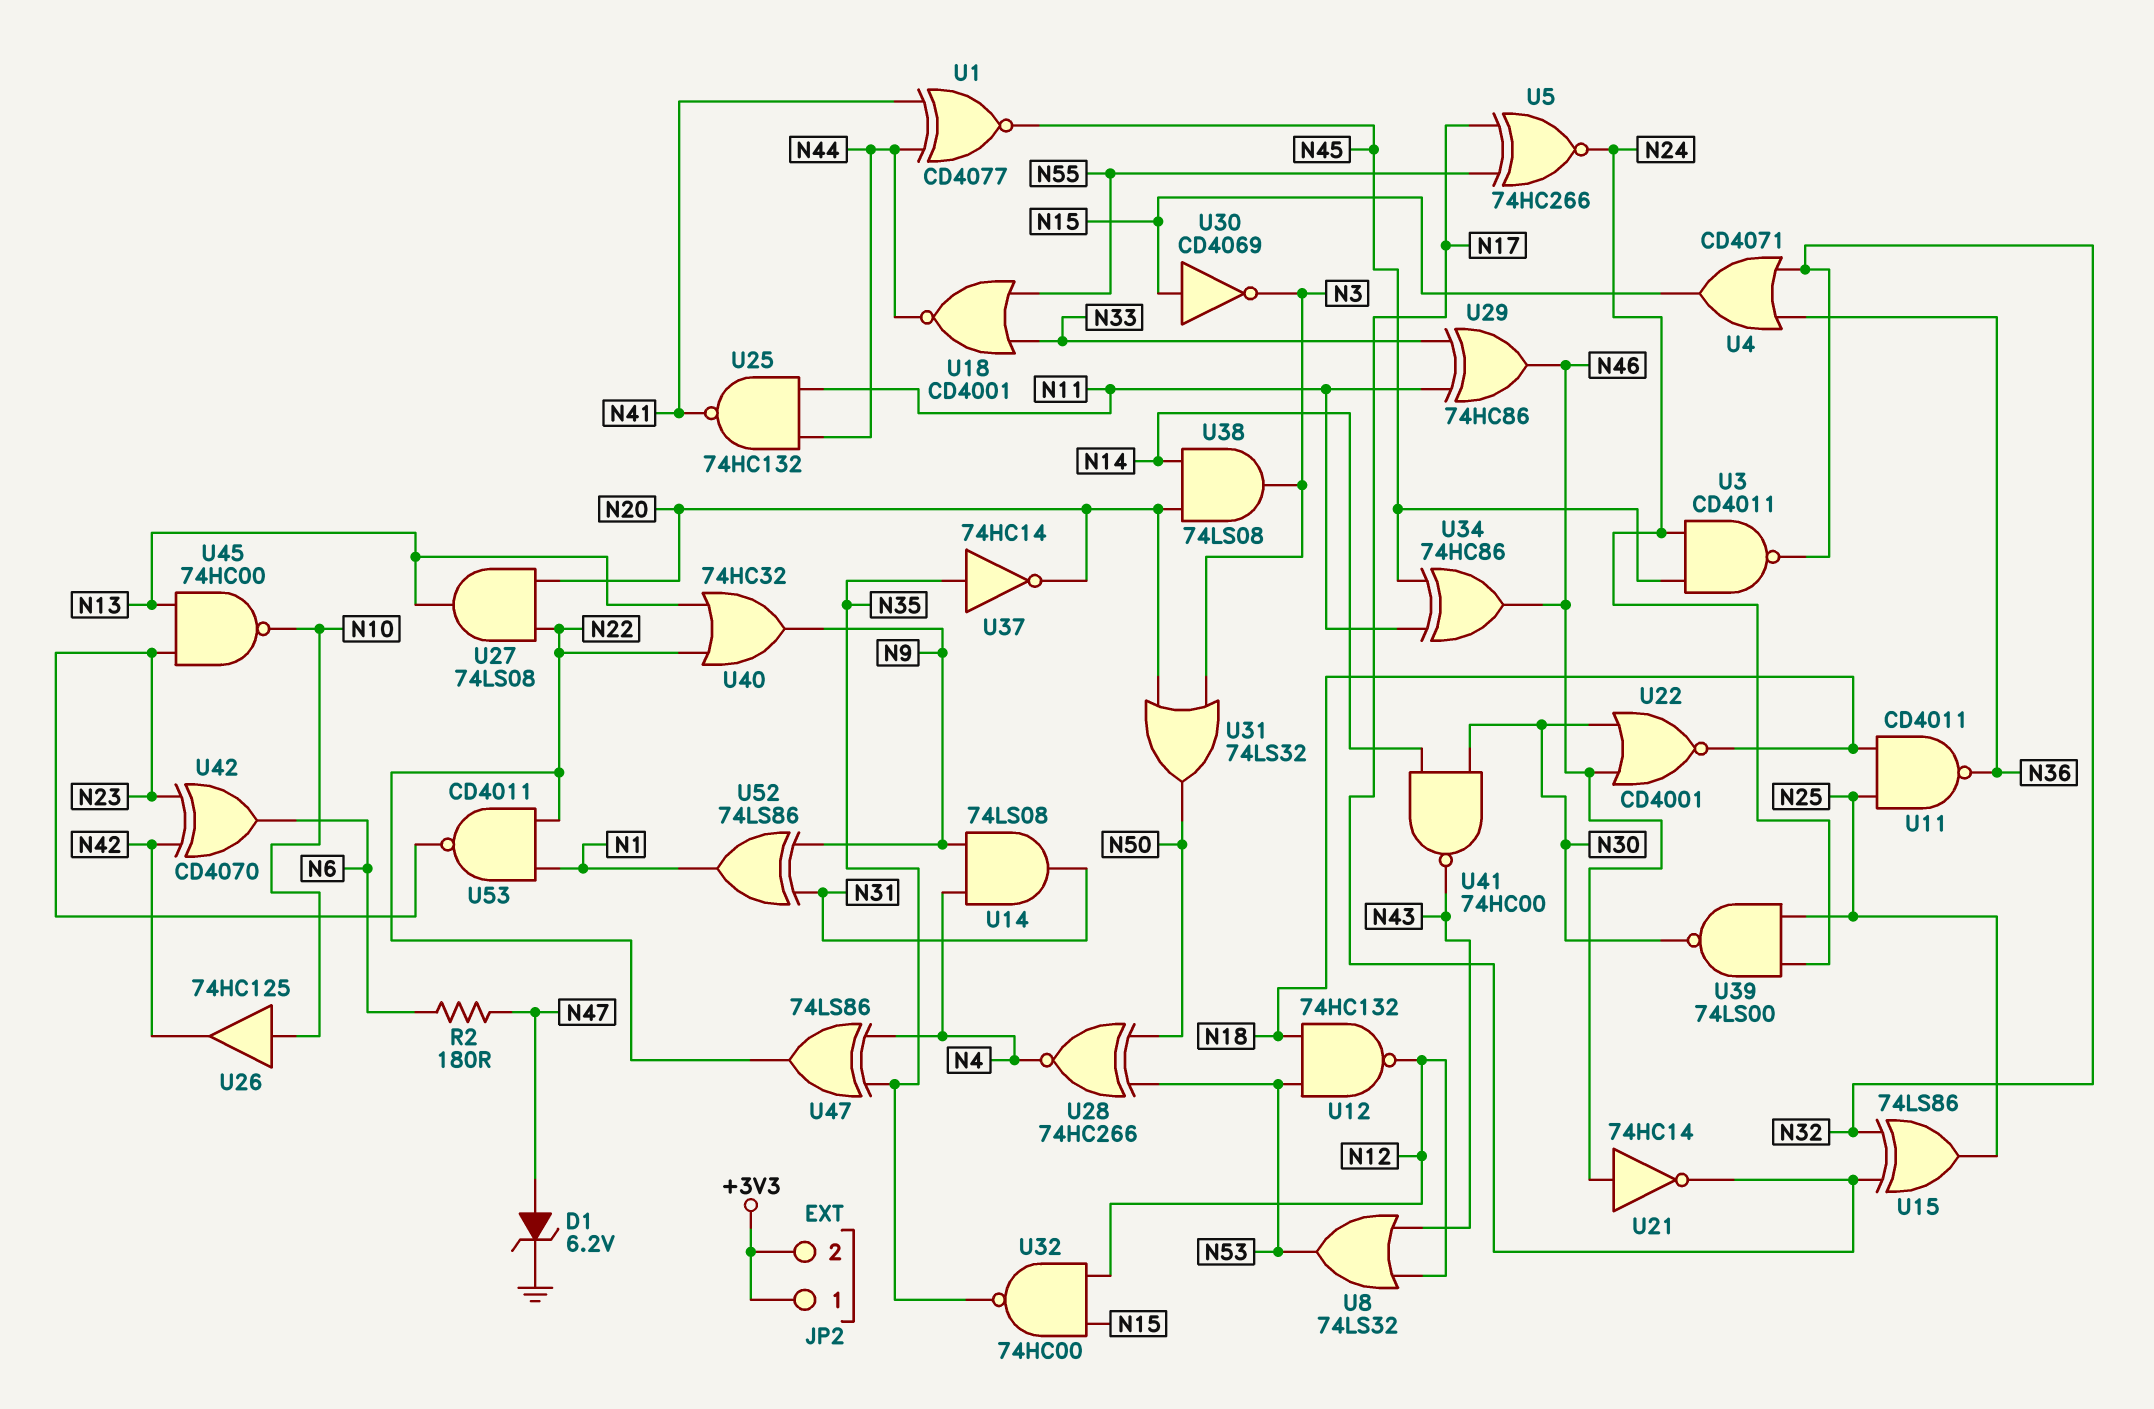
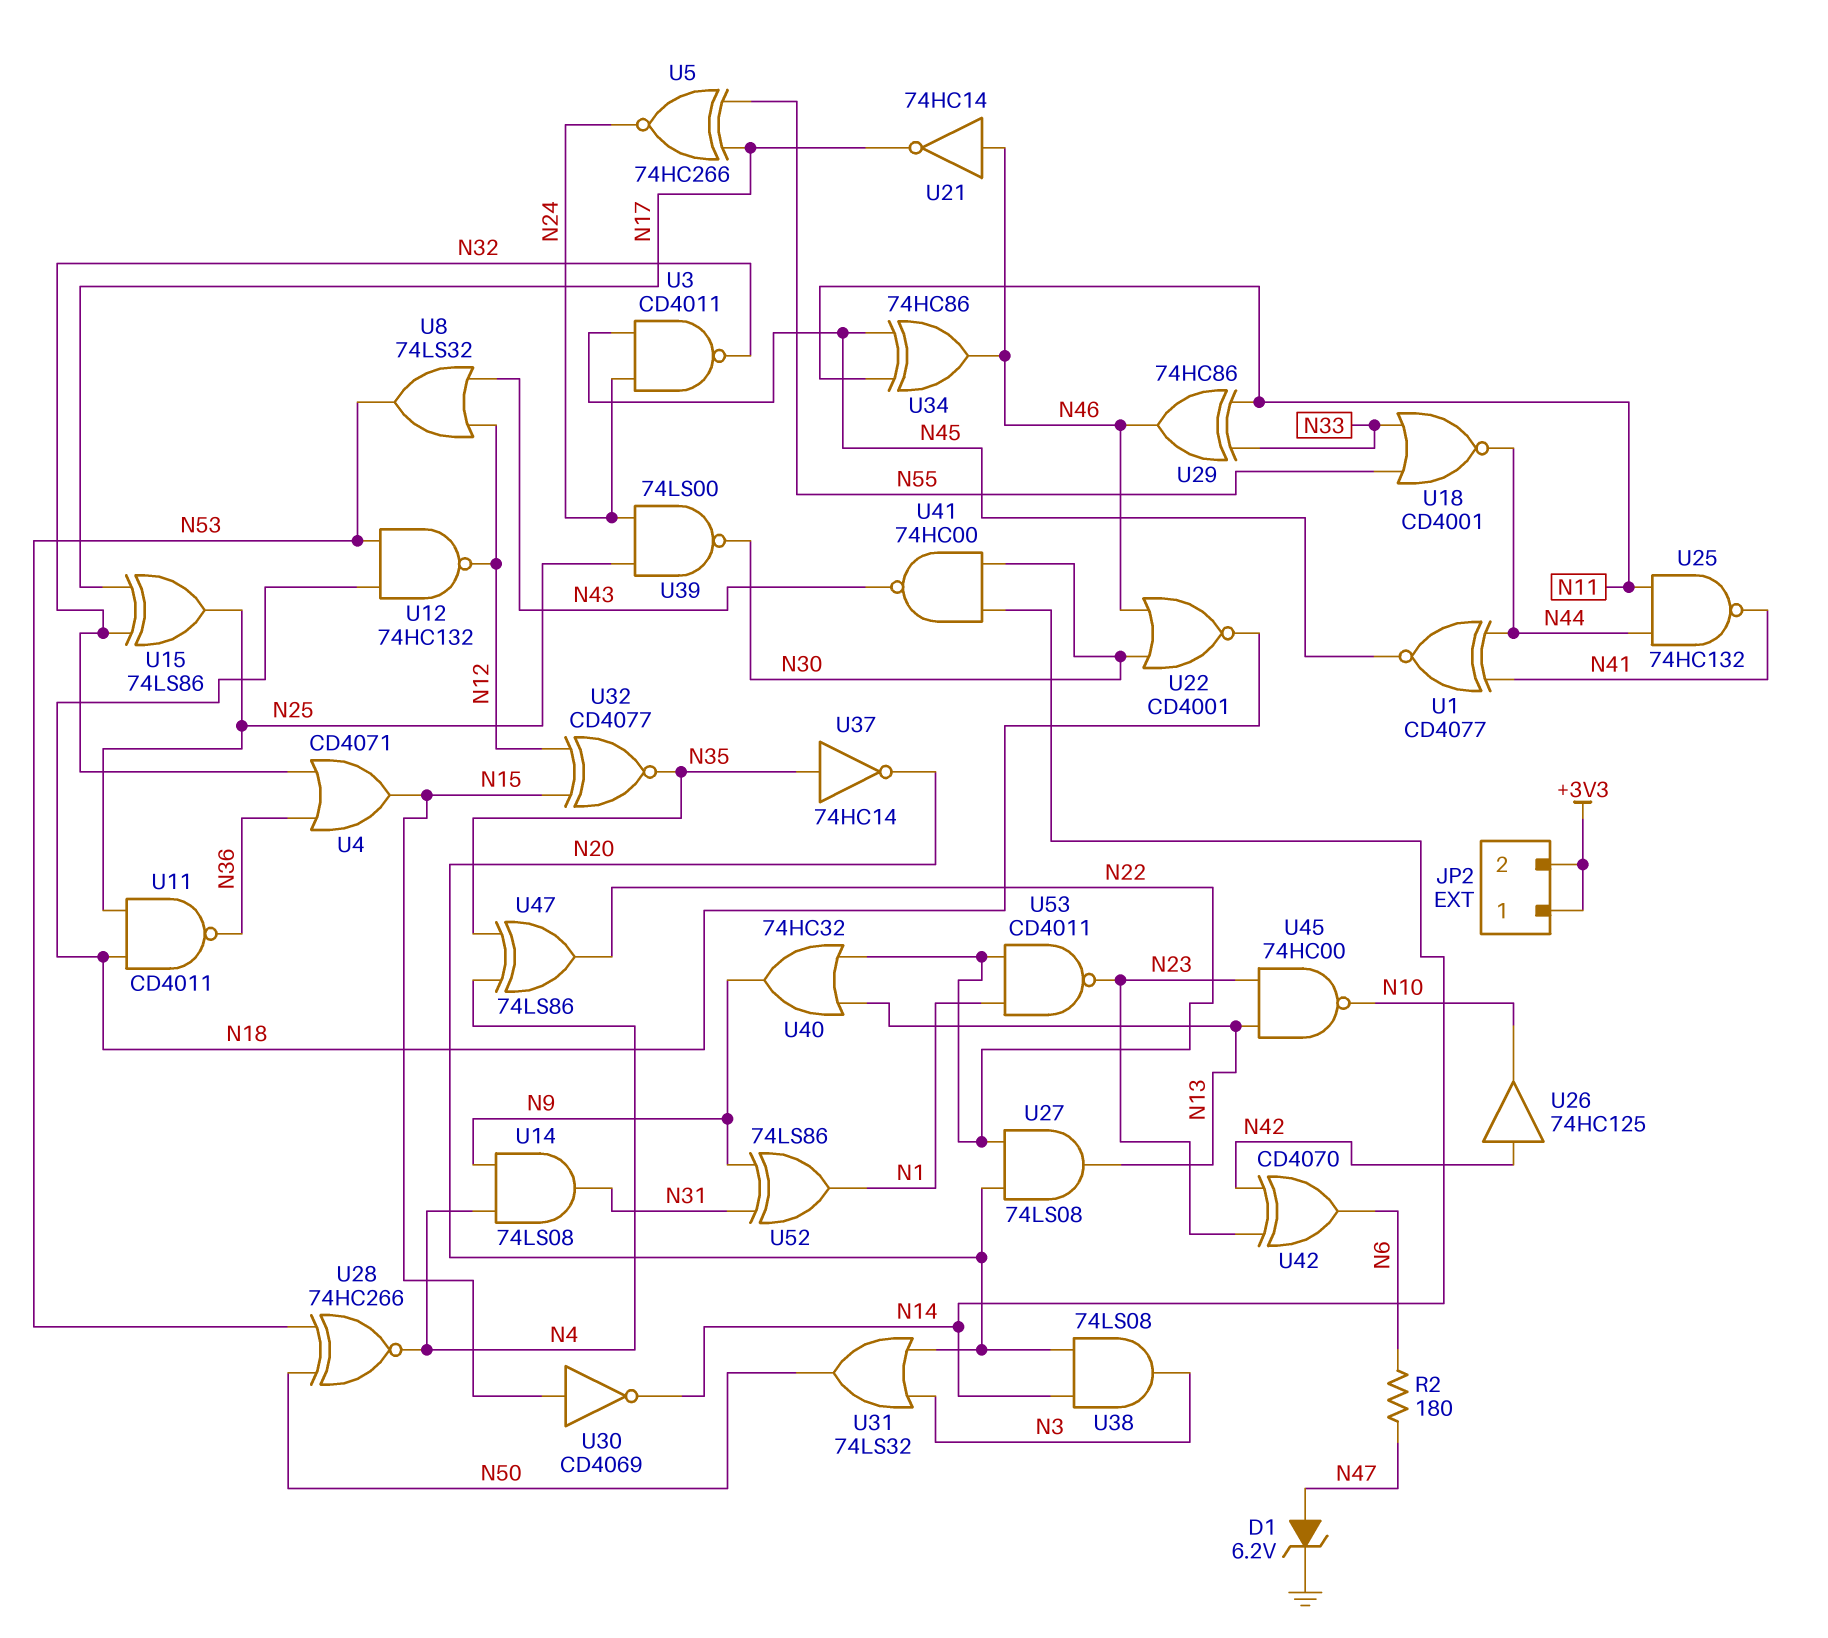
U26: buffer 74HC125 (in N10, out N42) -> buffer 74HC125 (in N42, out N10)
U30: NOT CD4069 (in N15, out N3) -> NOT CD4069 (in N15, out N14)
U32: NAND 74HC00 (in N12, in N15, out N35) -> XNOR CD4077 (in N12, in N15, out N35)

